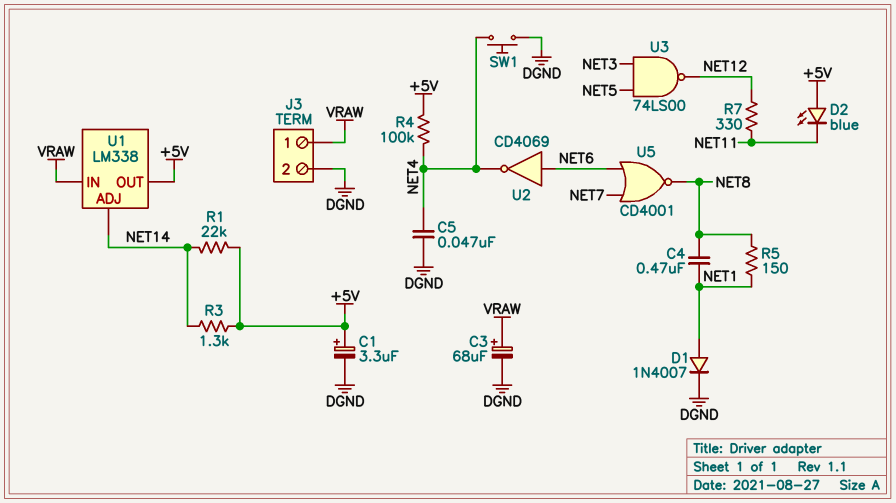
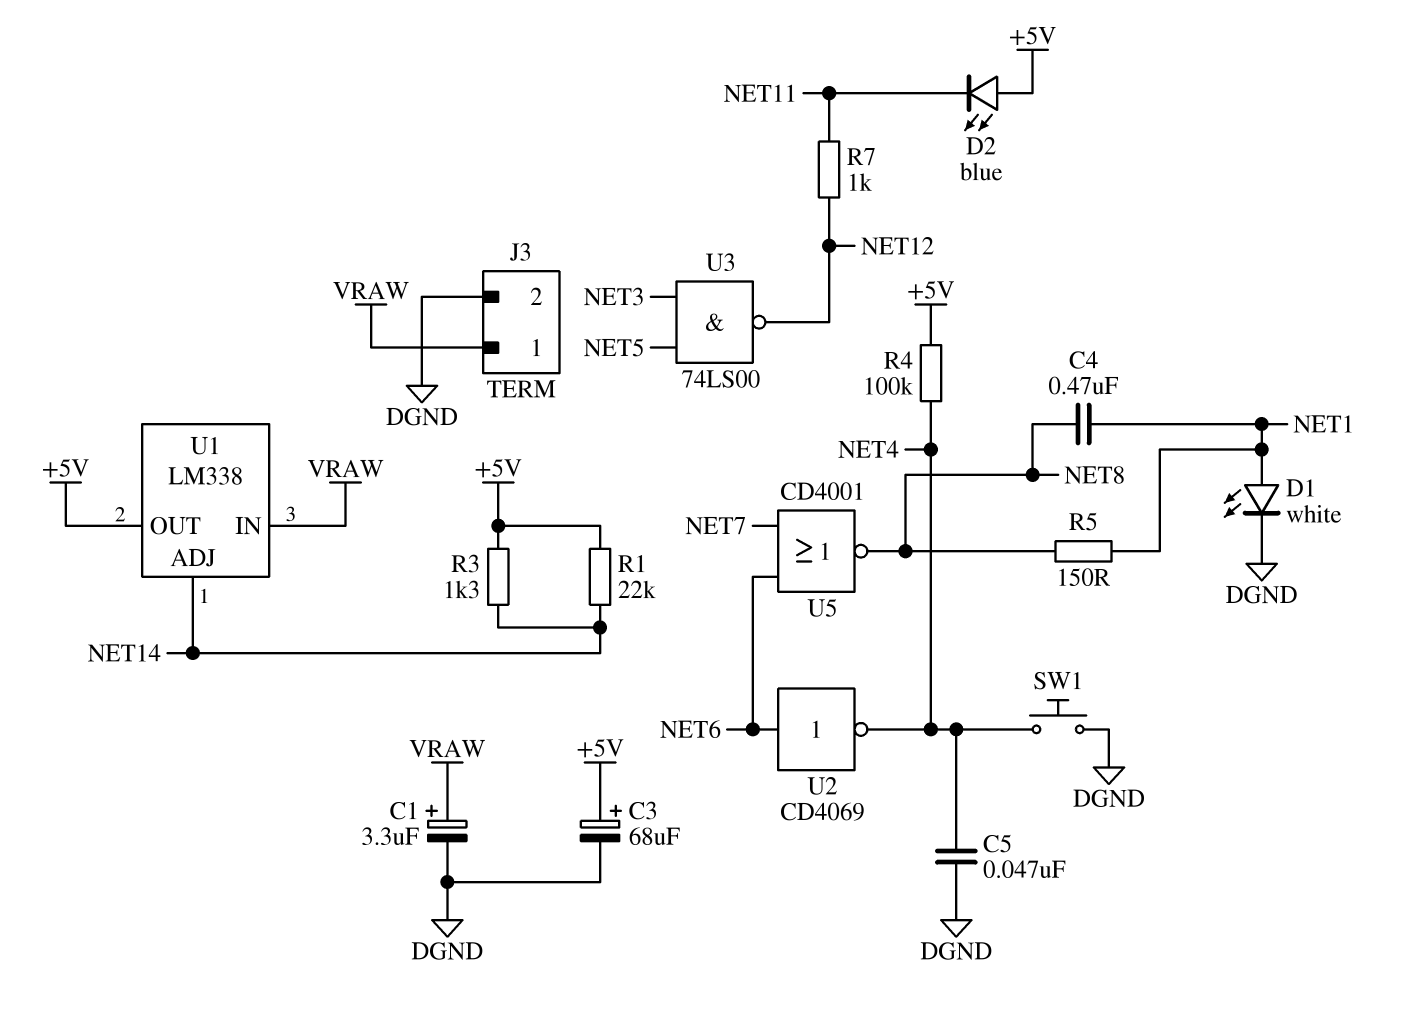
C1: 3.3uF (plus +5V, minus DGND) -> 3.3uF (plus VRAW, minus DGND)
C3: 68uF (plus VRAW, minus DGND) -> 68uF (plus +5V, minus DGND)
D1: diode 1N4007 (A NET1, K DGND) -> LED white (A NET1, K DGND)
R7: 330 (NET11, NET12) -> 1k (NET11, NET12)

